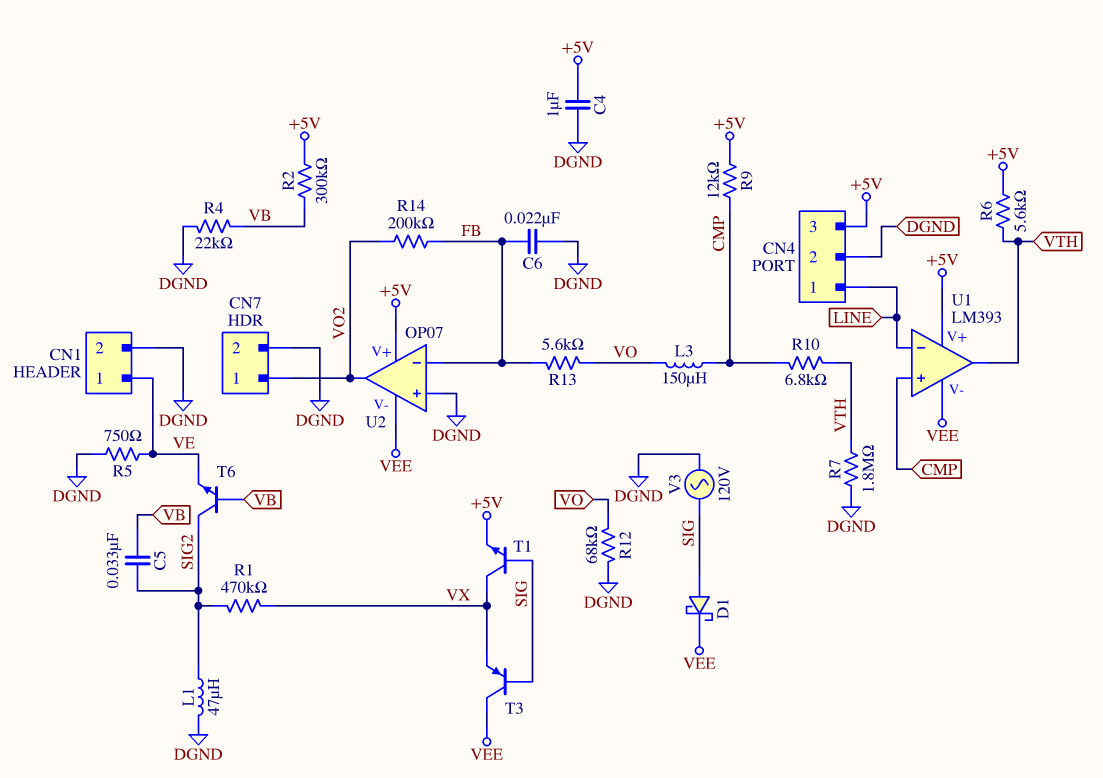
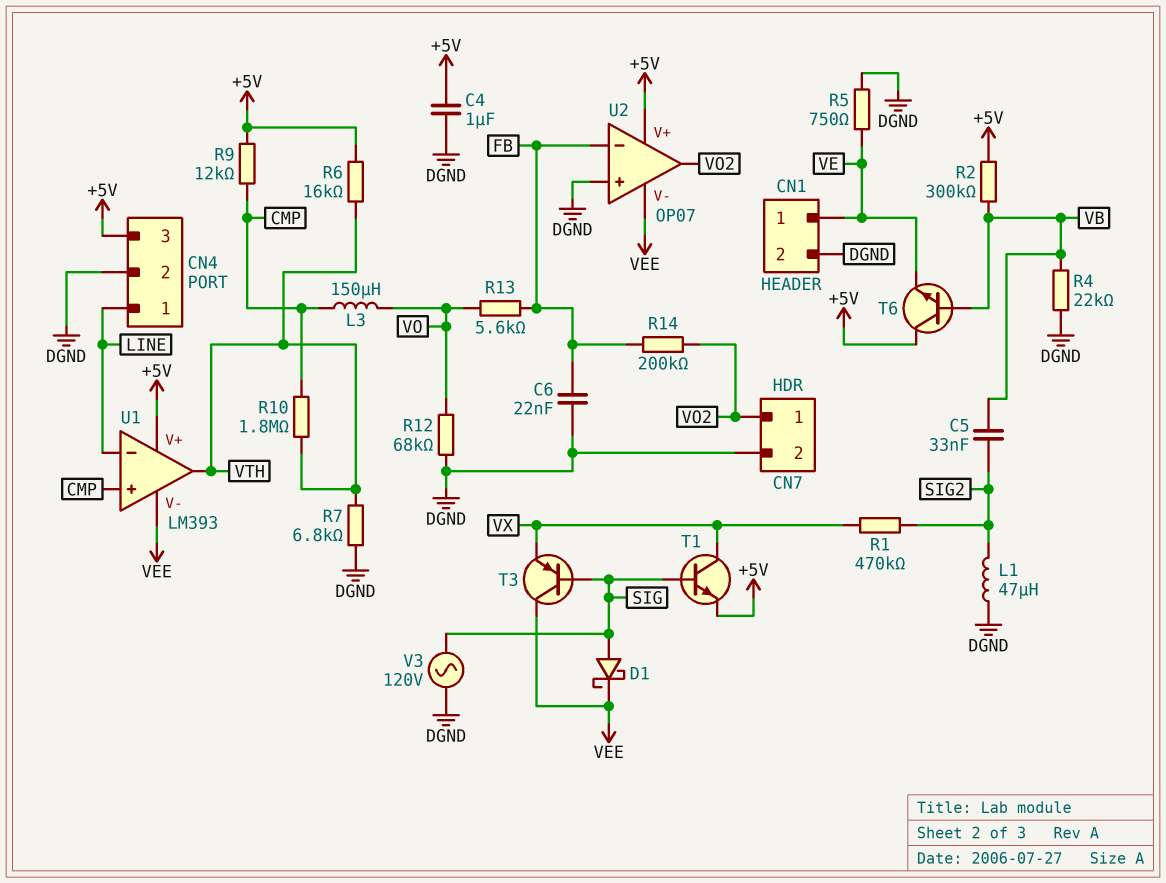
R6: 5.6k (+5V, VTH) -> 16k (+5V, VTH)
R7: 1.8M (DGND, VTH) -> 6.8k (DGND, VTH)
R10: 6.8k (CMP, VTH) -> 1.8M (CMP, VTH)
T6: NPN (B VB, C SIG2, E VE) -> NPN (B VB, C +5V, E VE)

